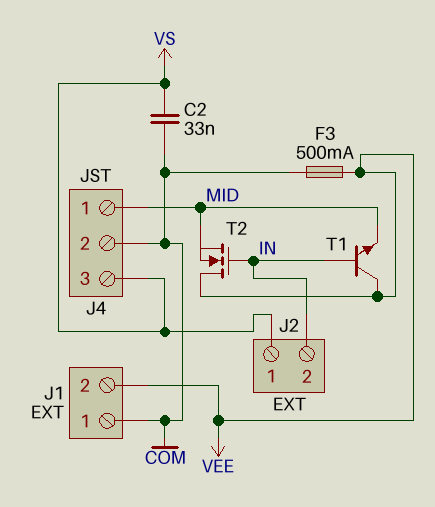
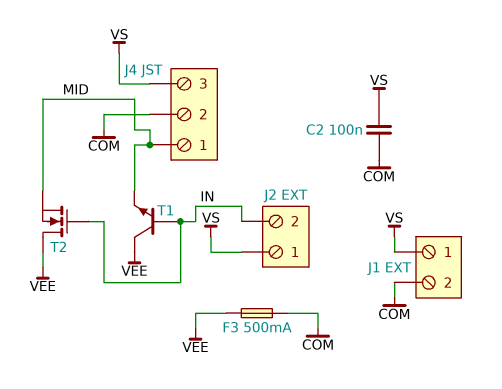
C2: 33nF (COM, VS) -> 100nF (COM, VS)
J1 pin 1: COM -> VS
J1 pin 2: VEE -> COM

